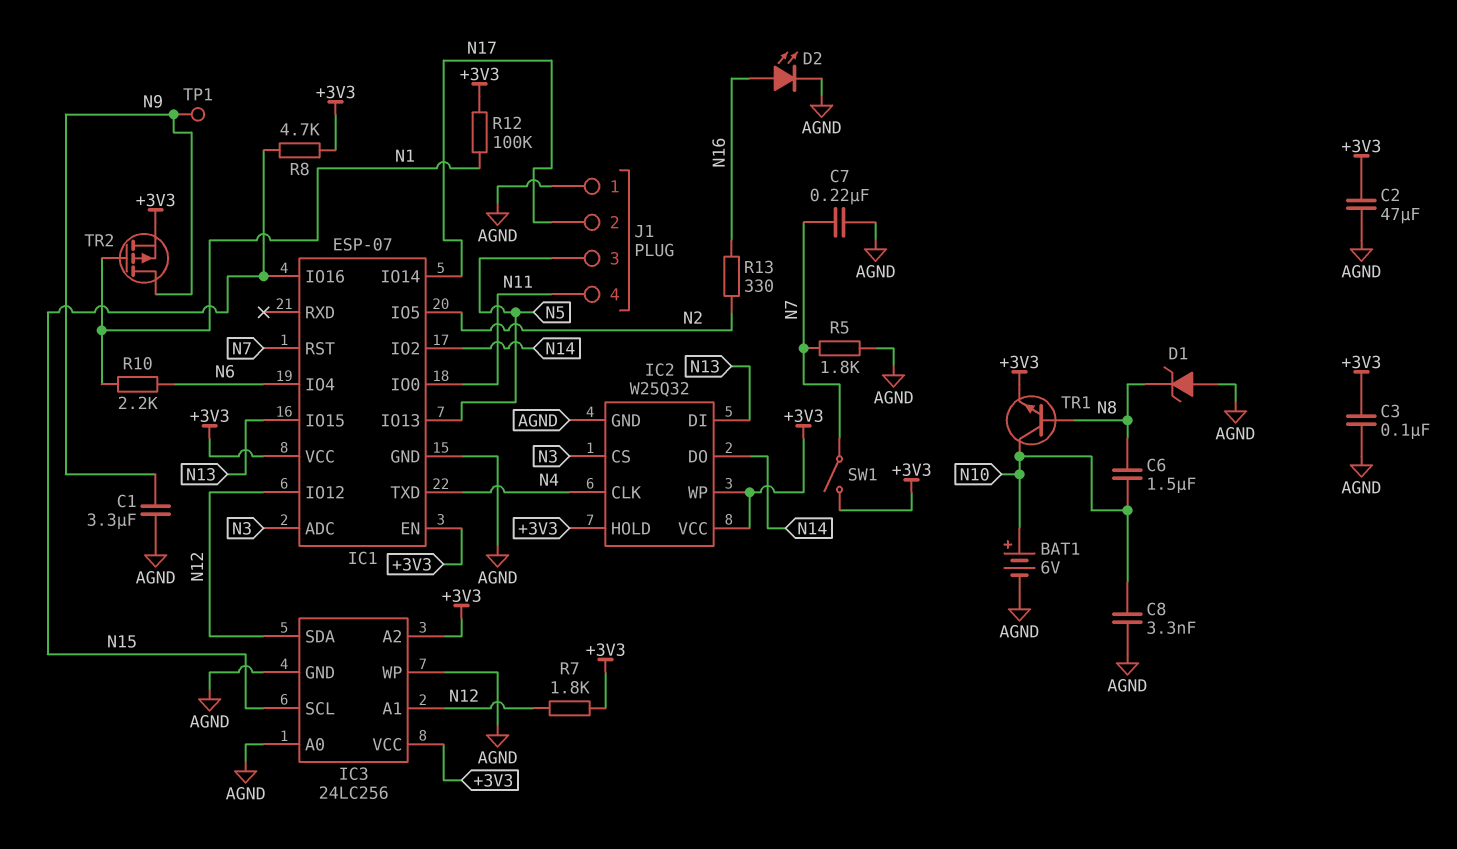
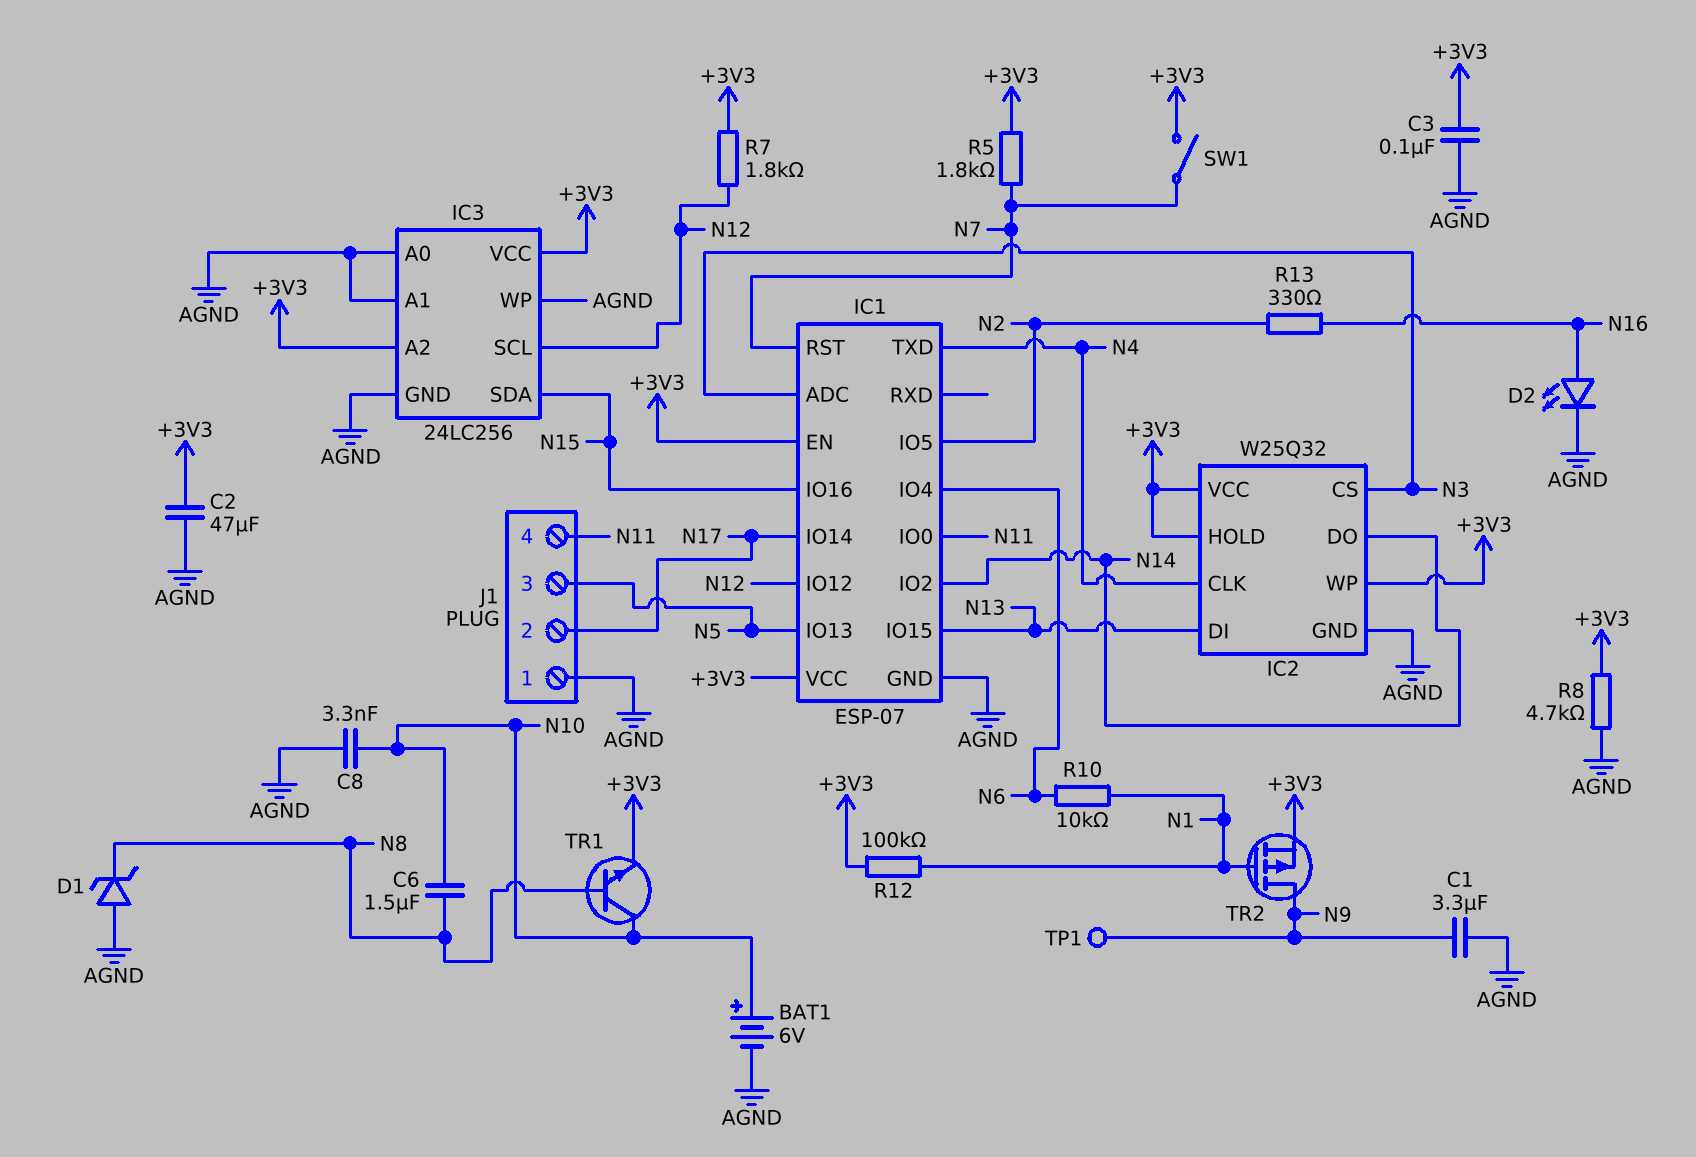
C7: 220nF (AGND, N7) -> none
IC3 pin A1: N12 -> AGND
IC3 pin SCL: N15 -> N12
IC3 pin SDA: N12 -> N15
R5: 1.8k (AGND, N7) -> 1.8k (+3V3, N7)
R8: 4.7k (+3V3, N15) -> 4.7k (+3V3, AGND)
R10: 2.2k (N1, N6) -> 10k (N1, N6)

